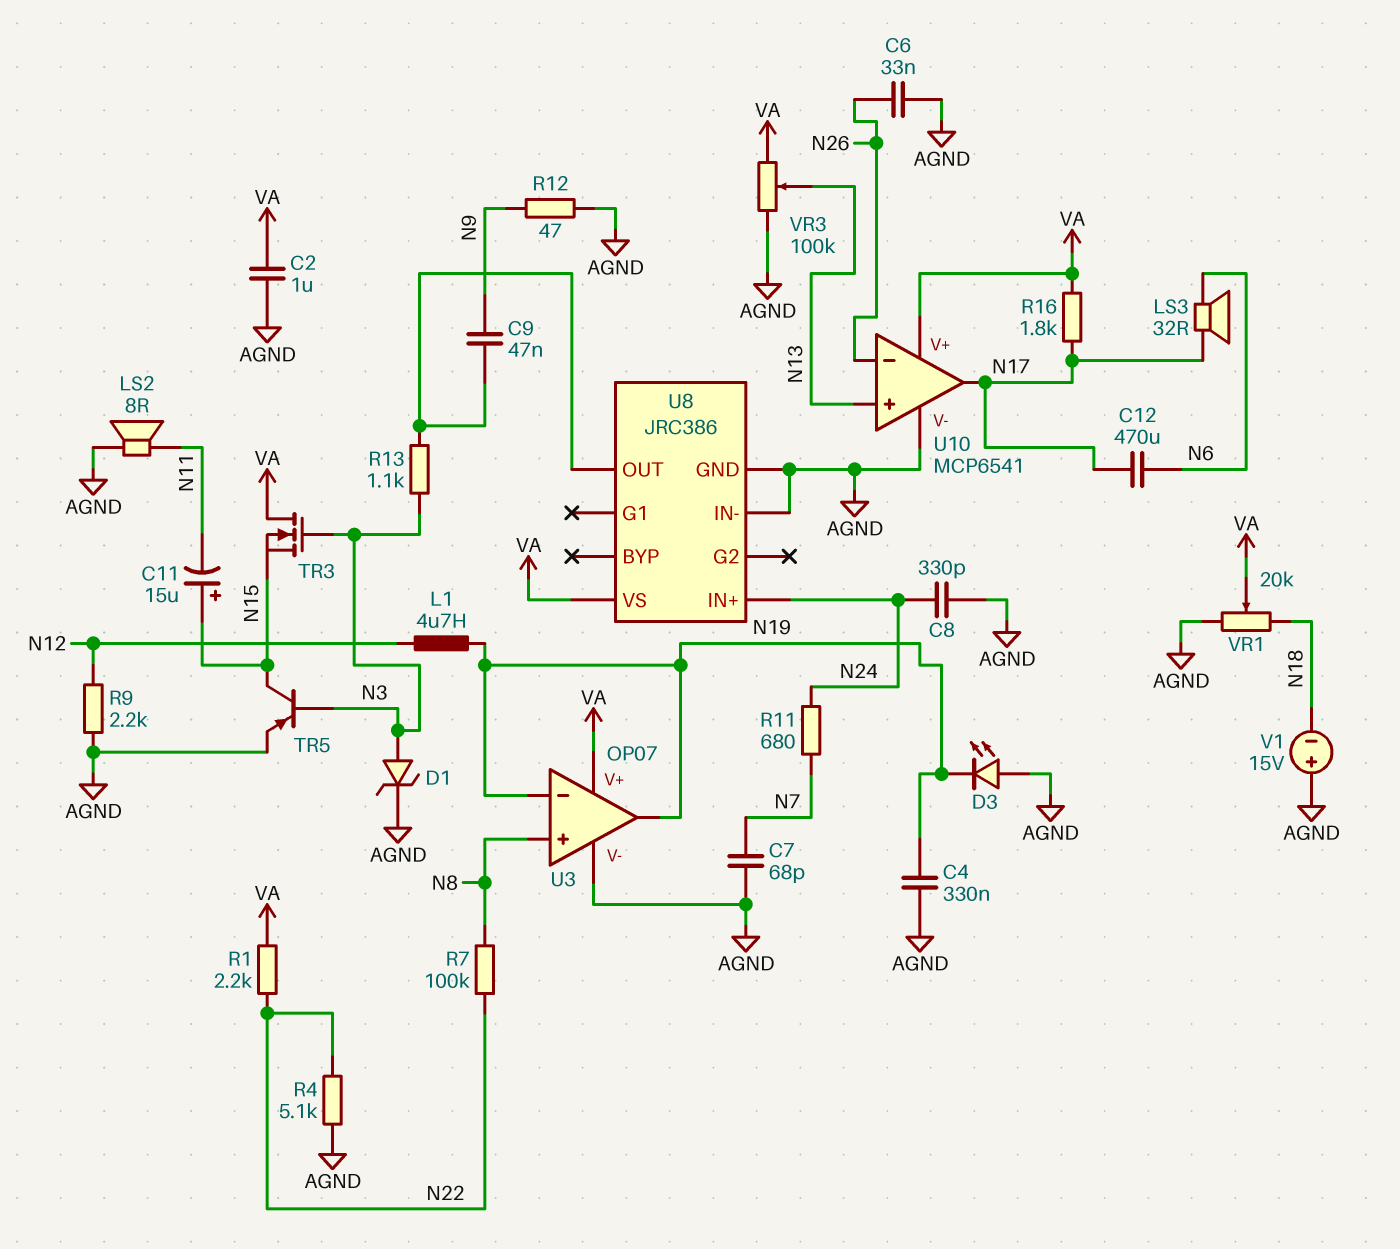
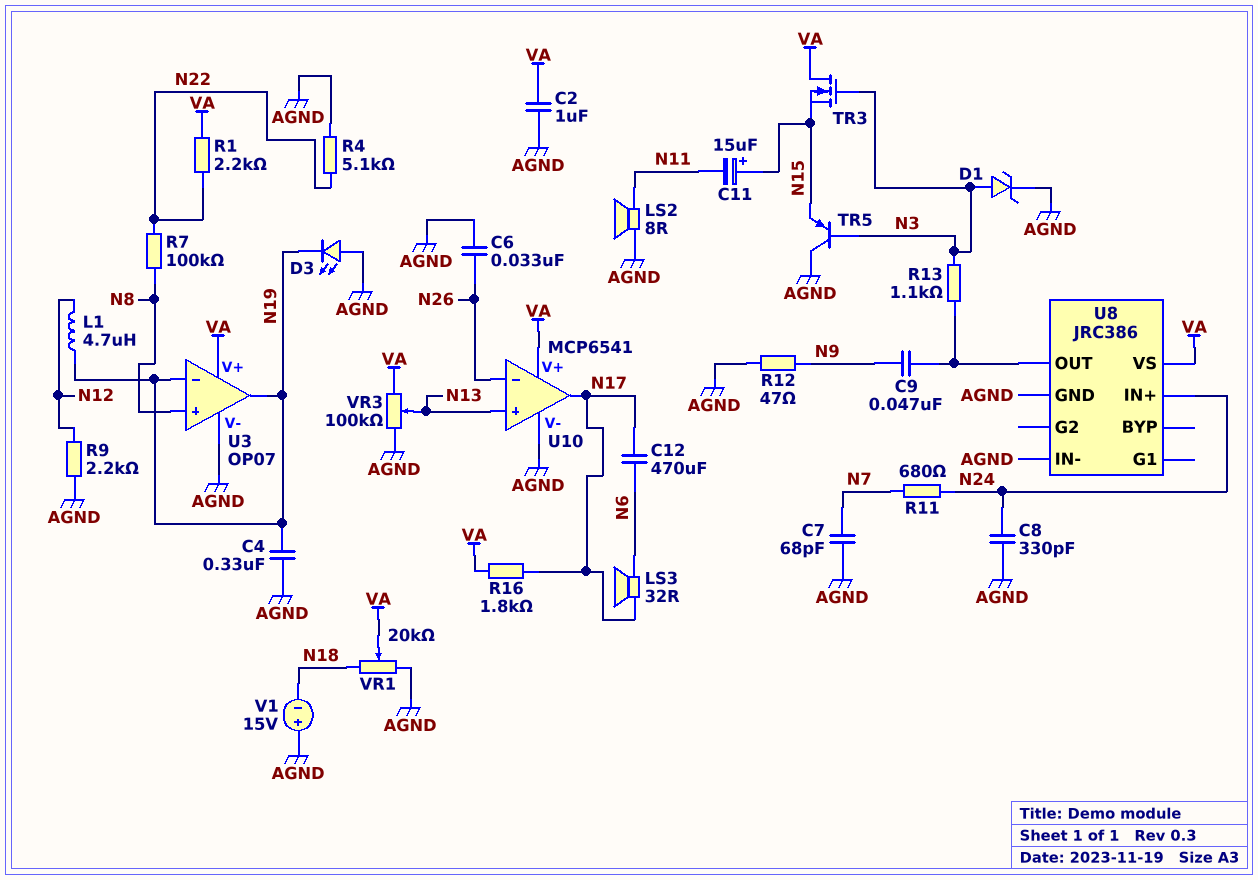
TR5: PNP (B N3, C N15, E AGND) -> PNP (B N3, C AGND, E N15)

